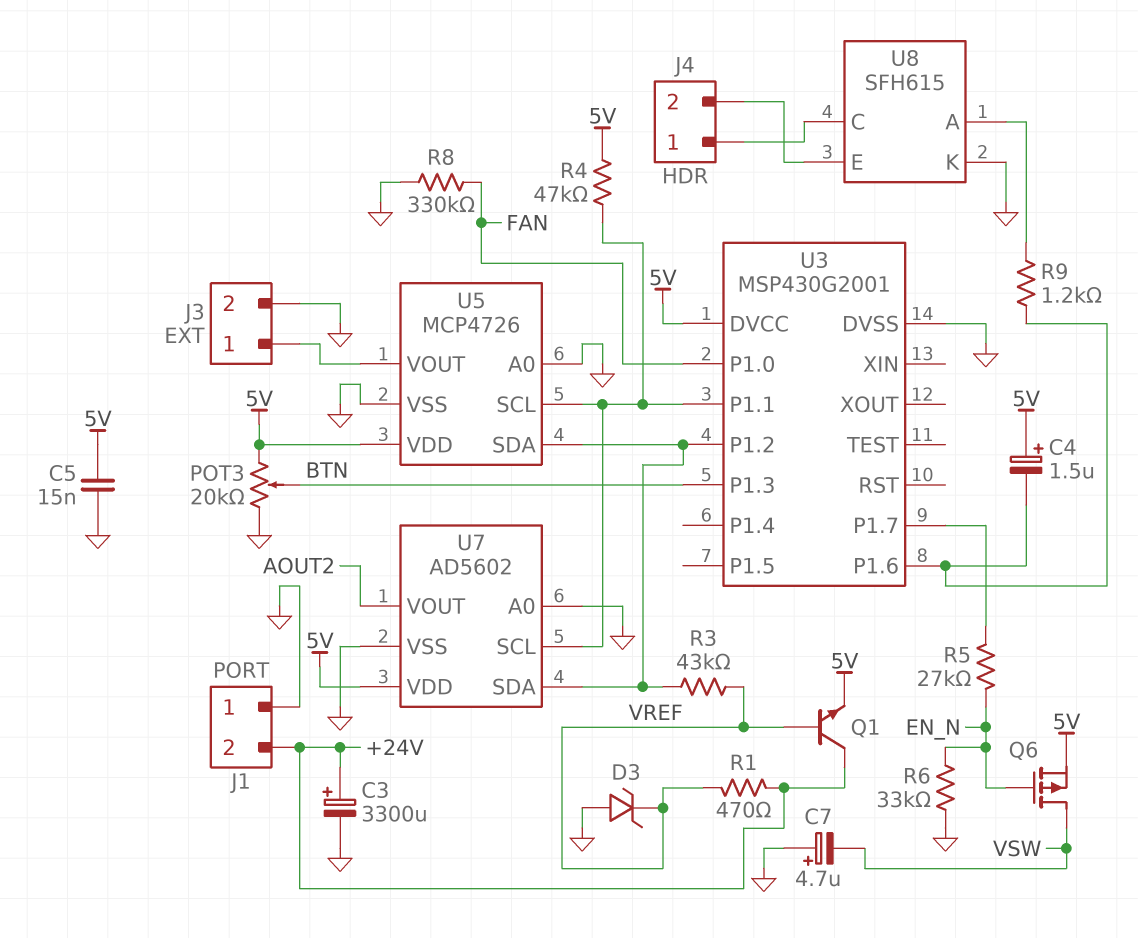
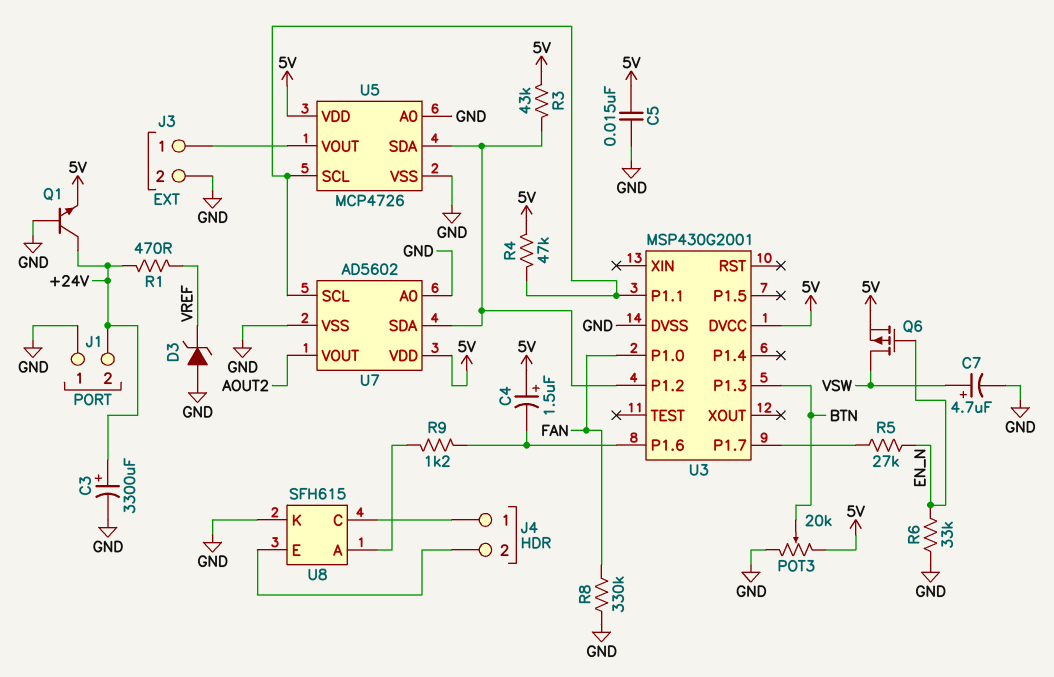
C7: 4.7uF (plus GND, minus VSW) -> 4.7uF (plus VSW, minus GND)
Q1: NPN (B VREF, C +24V, E 5V) -> NPN (B GND, C +24V, E 5V)
R3: 43k (U3/P1.2, VREF) -> 43k (5V, U3/P1.2)

